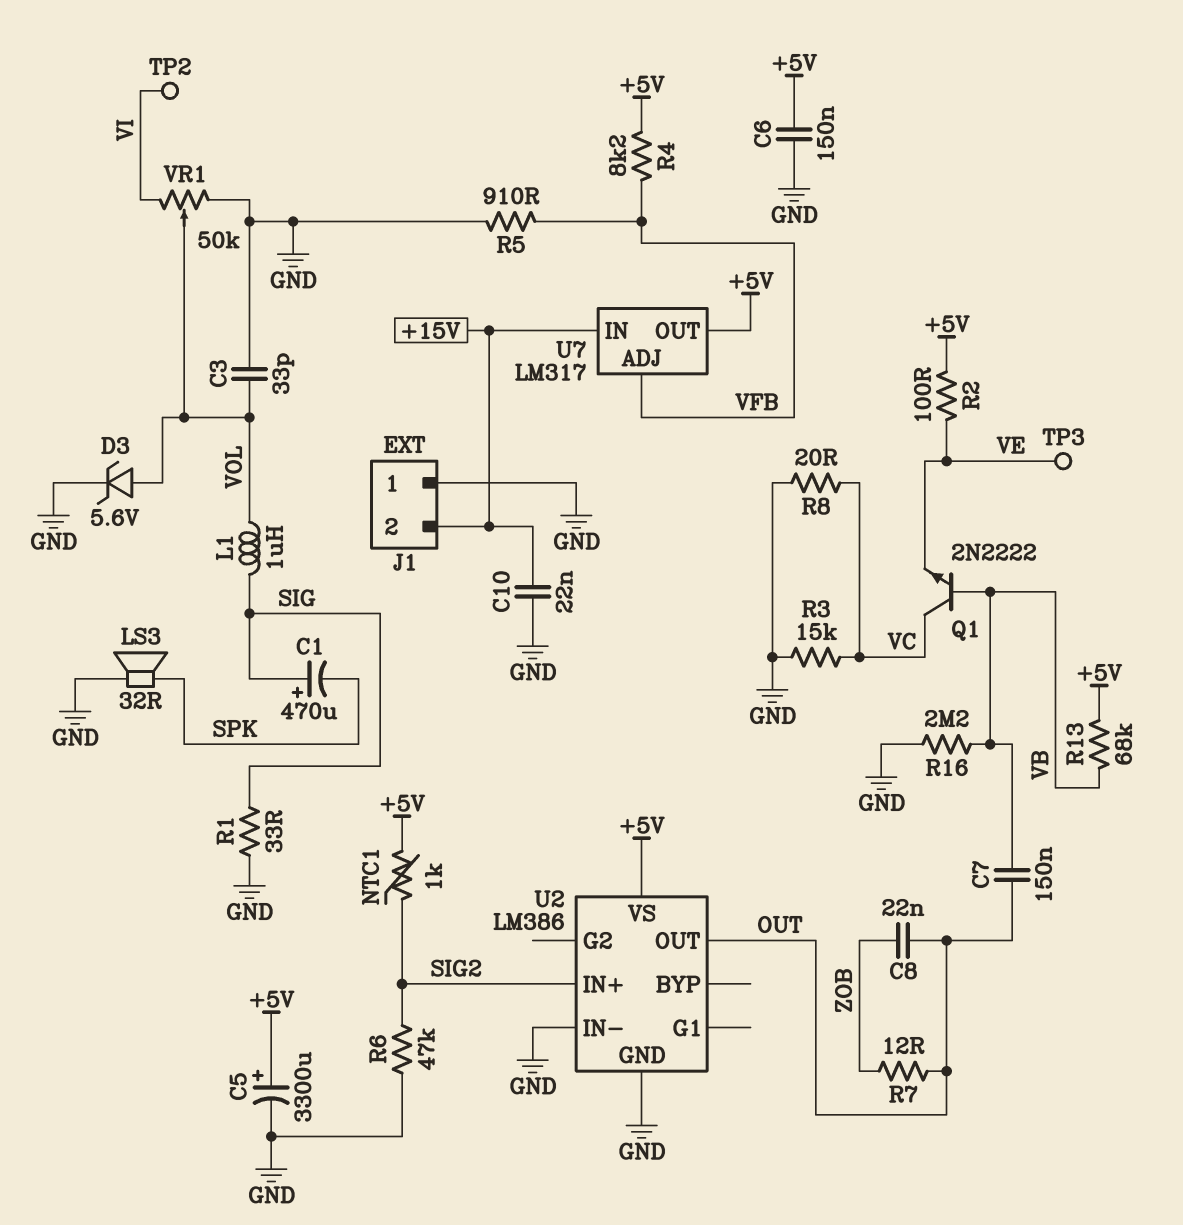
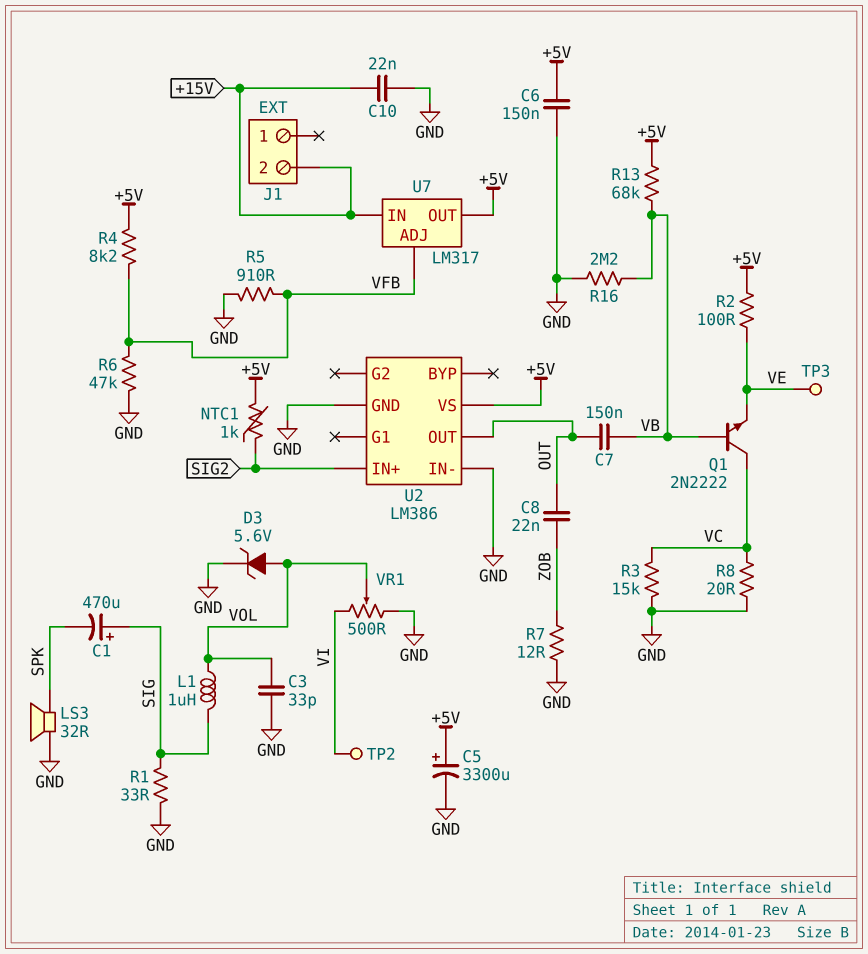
J1 pin 1: GND -> none
R6: 47k (GND, SIG2) -> 47k (GND, VFB)
R7: 12 (OUT, ZOB) -> 12 (GND, ZOB)
VR1: 50k (GND, VI, wiper VOL) -> 500 (GND, VI, wiper VOL)

